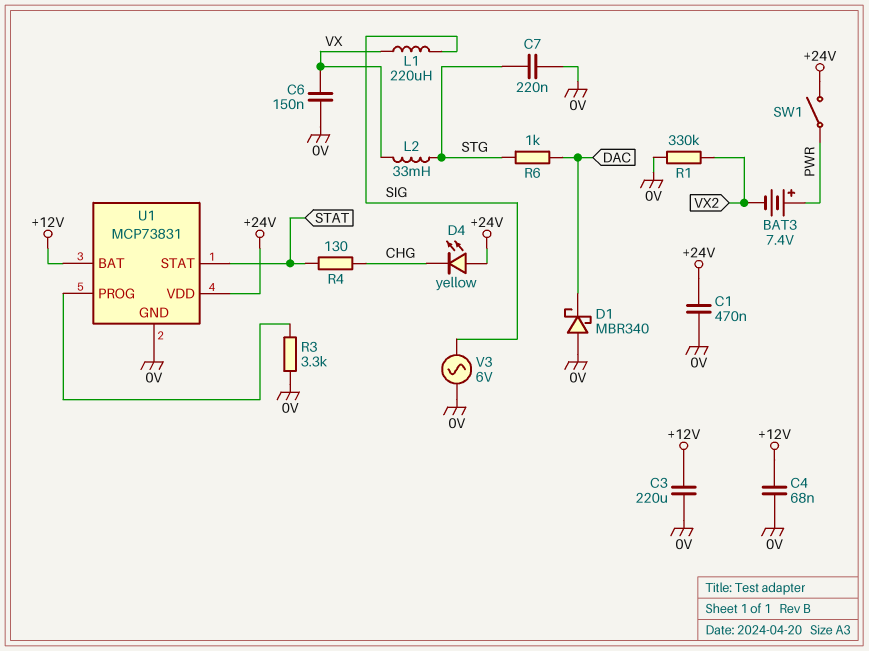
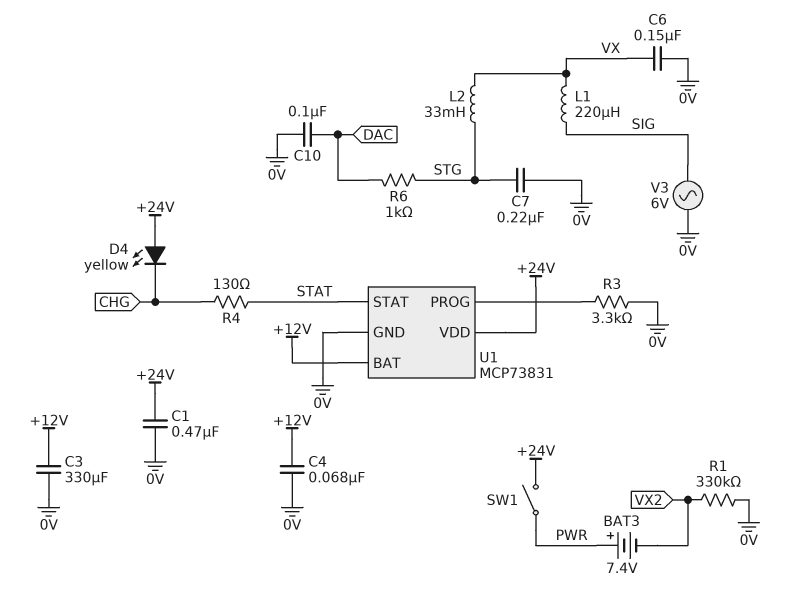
C3: 220uF (+12V, 0V) -> 330uF (+12V, 0V)
C10: none -> 100nF (0V, DAC)
D1: schottky MBR340 (A 0V, K DAC) -> none

